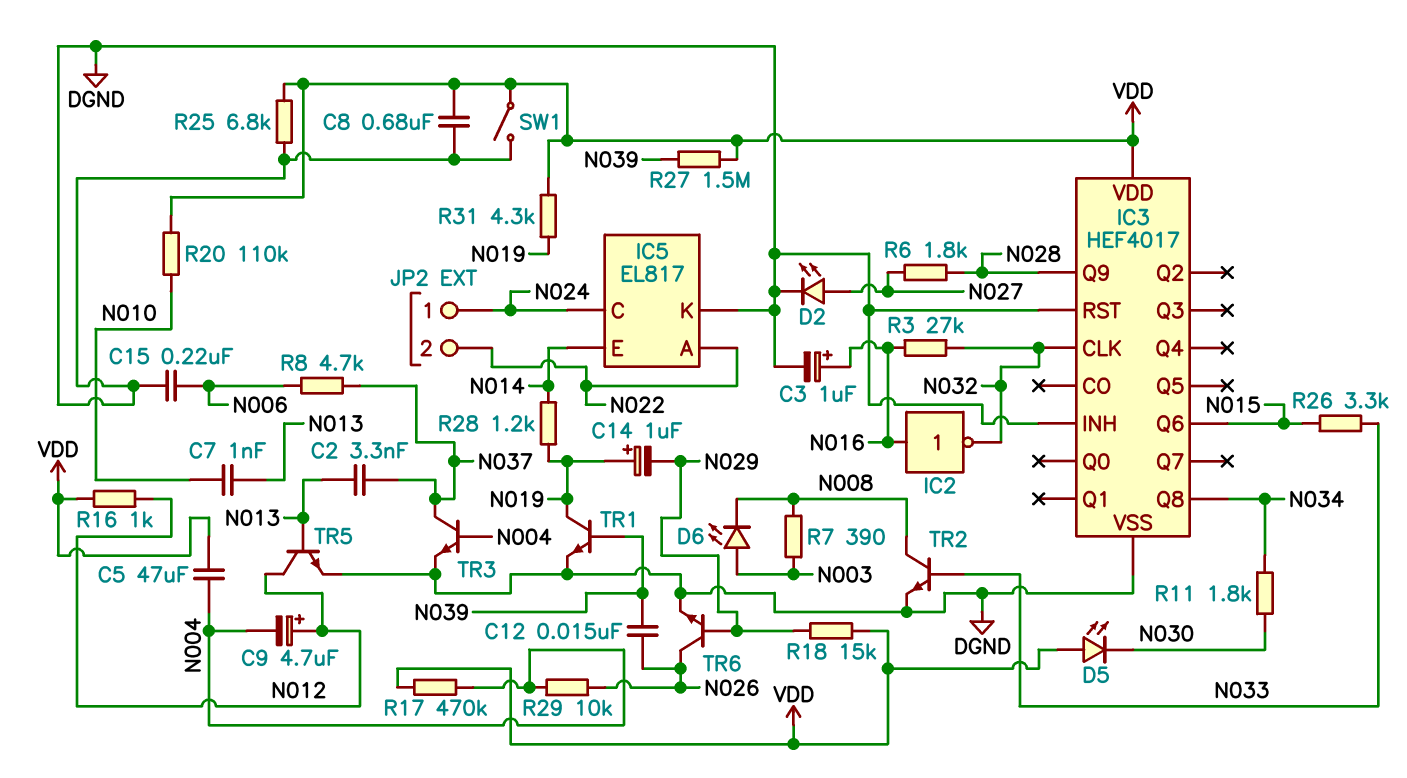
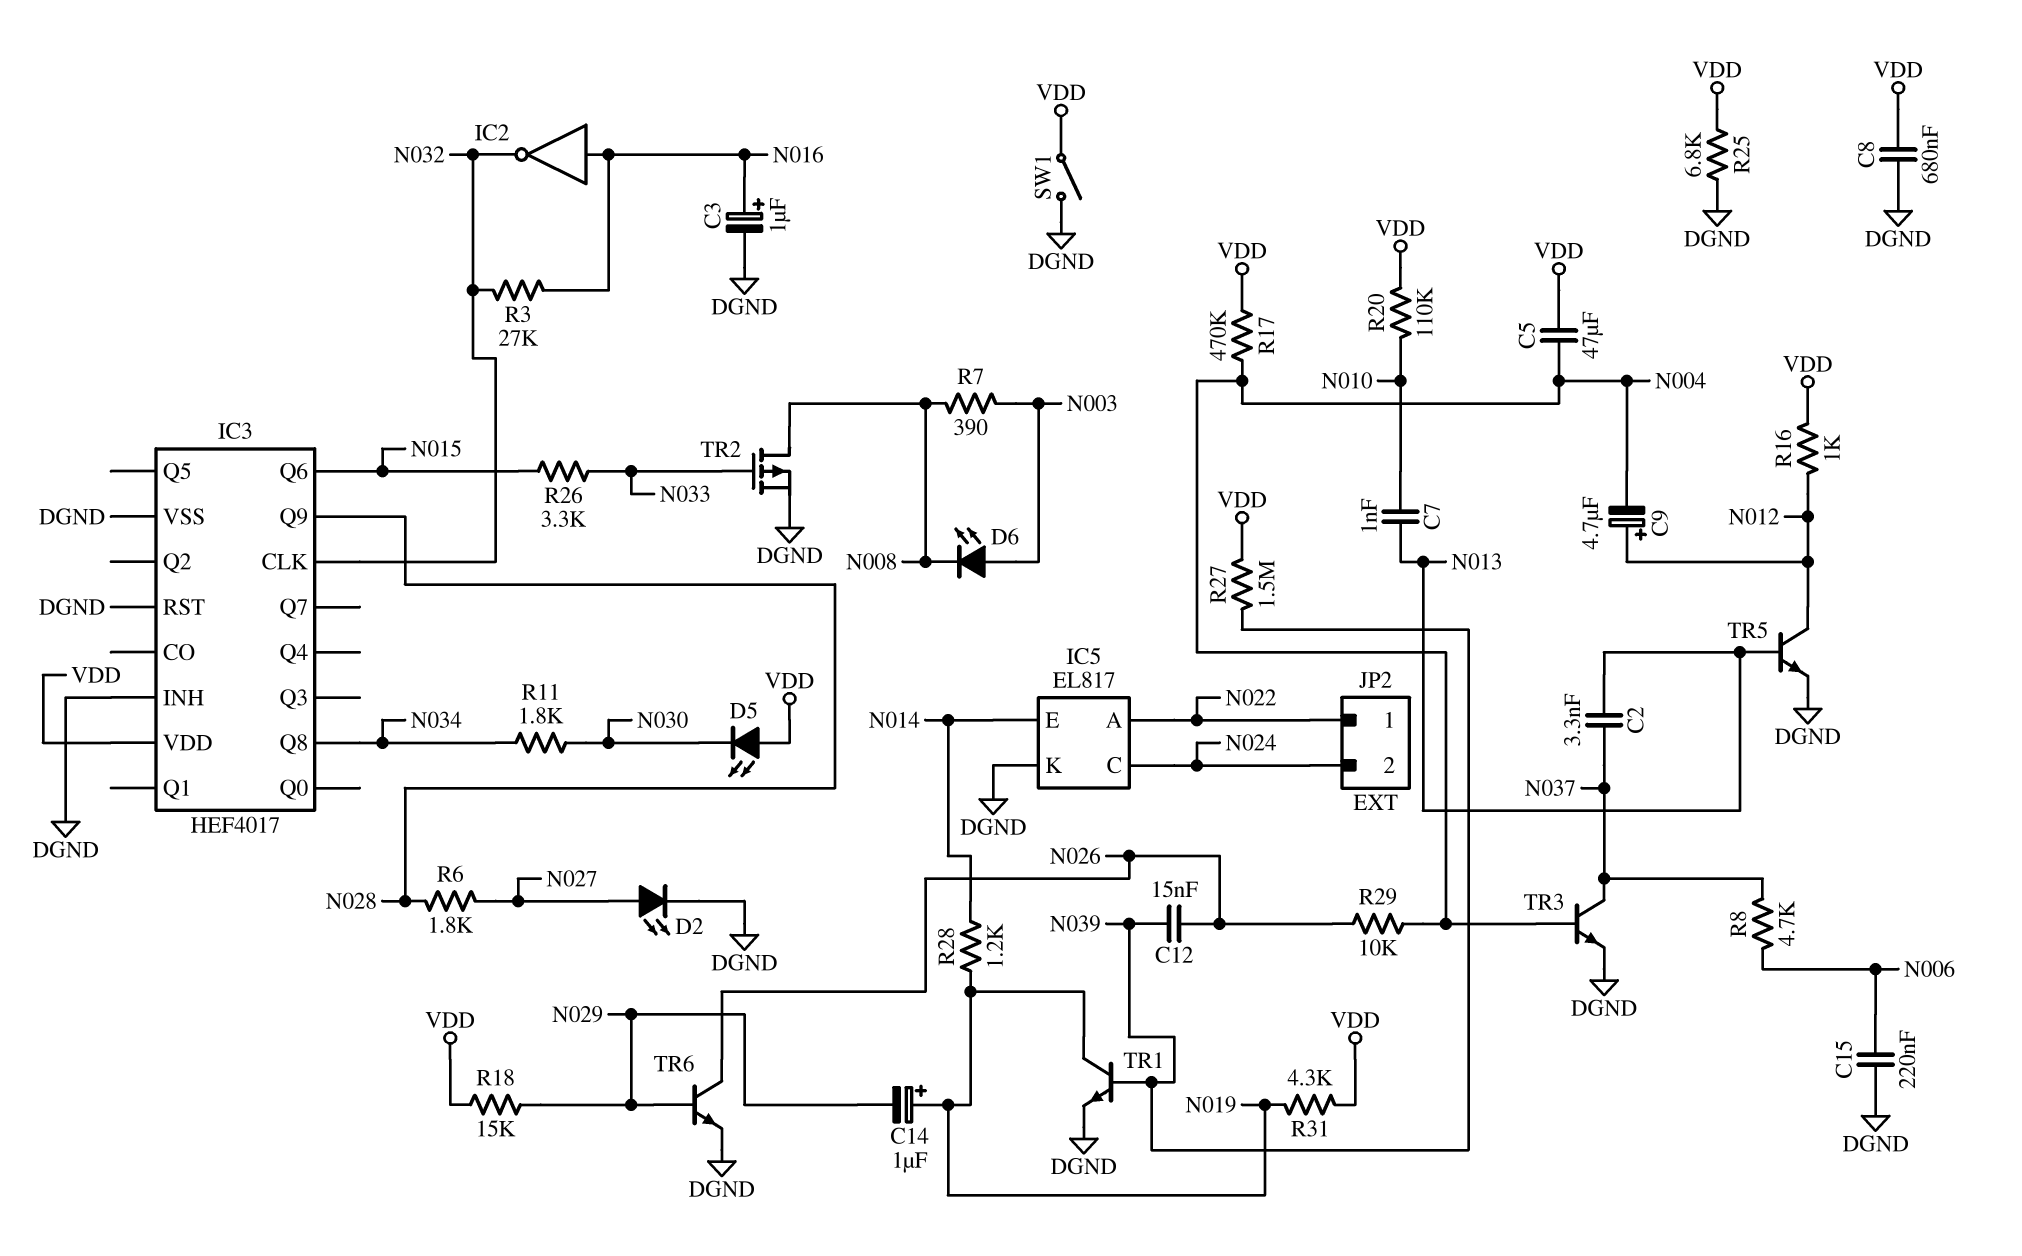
JP2 pin 1: N024 -> N022
JP2 pin 2: N022 -> N024
TR2: NPN (B N033, C N008, E DGND) -> PMOS (G N033, D N008, S DGND)

